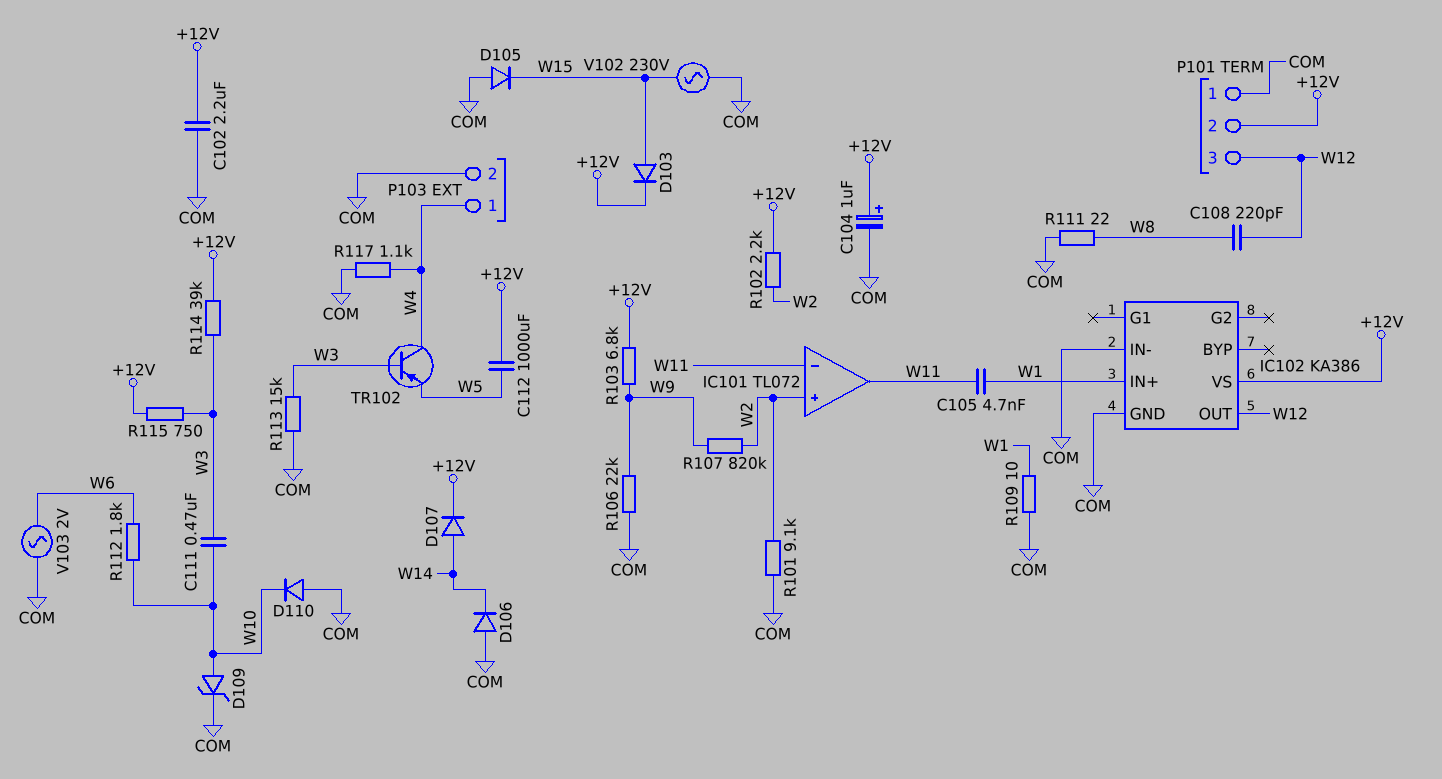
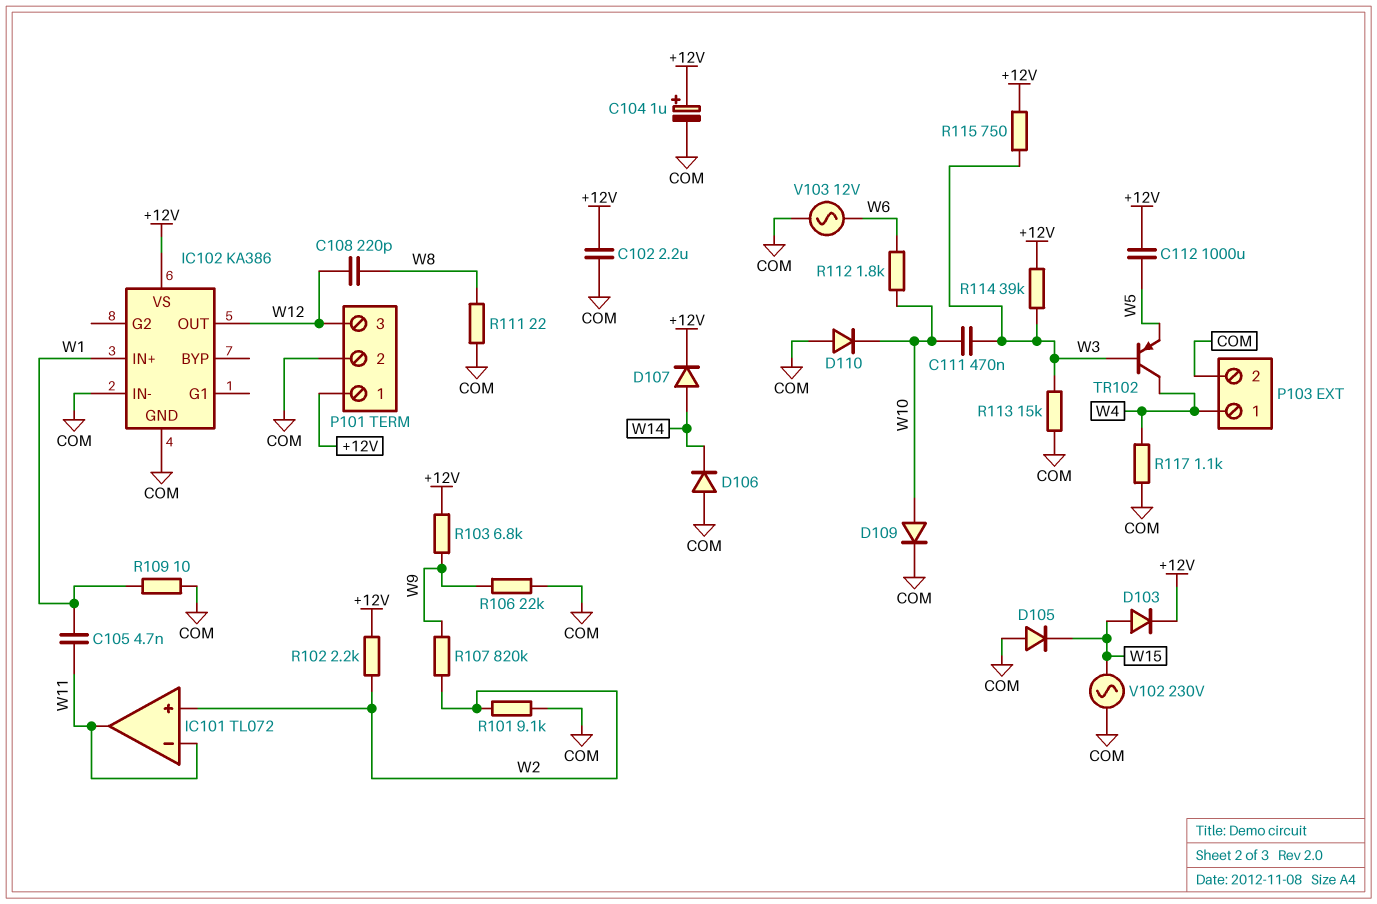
D109: zener (A W10, K COM) -> diode (A W10, K COM)
P101 pin 1: COM -> +12V
P101 pin 2: +12V -> COM
V103: AC 2V (COM, W6) -> AC 12V (COM, W6)

